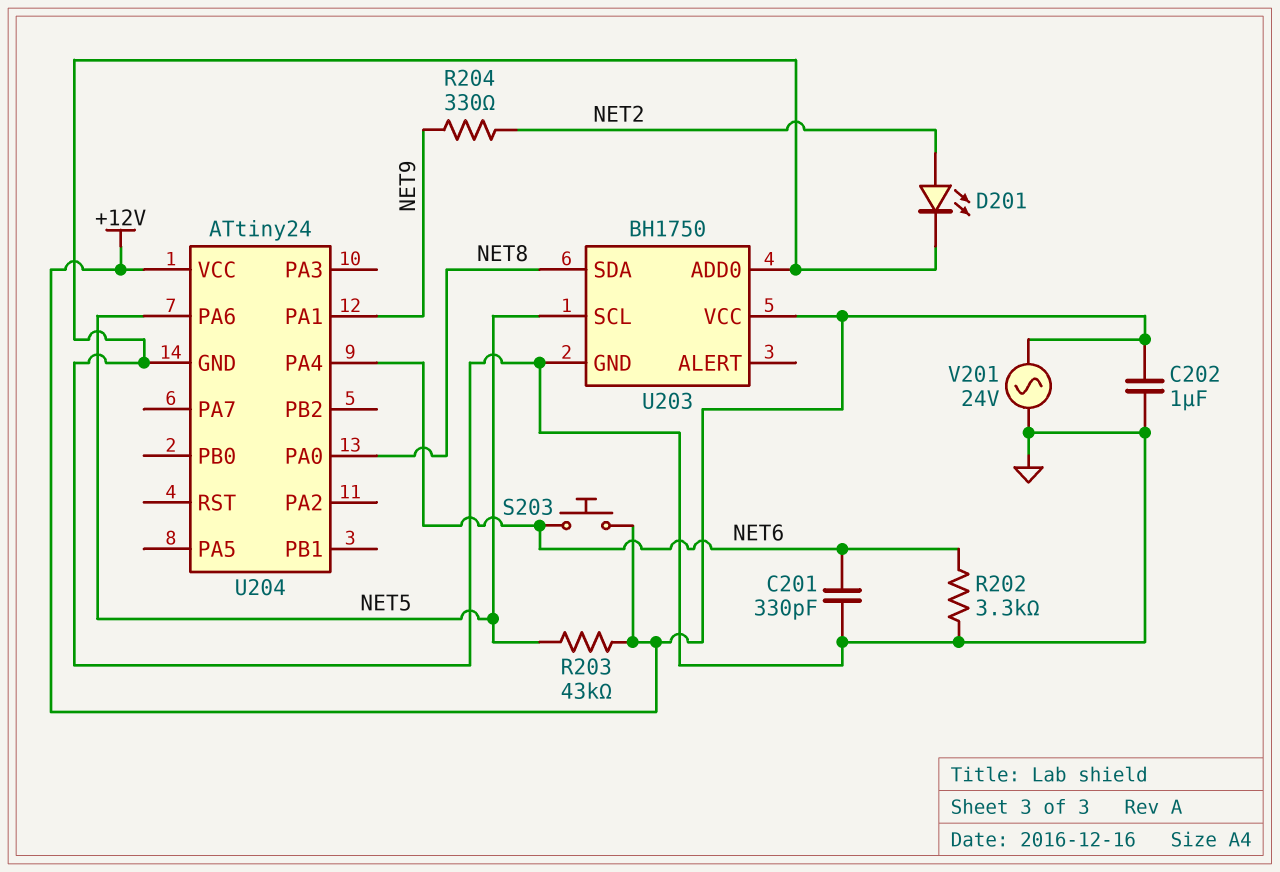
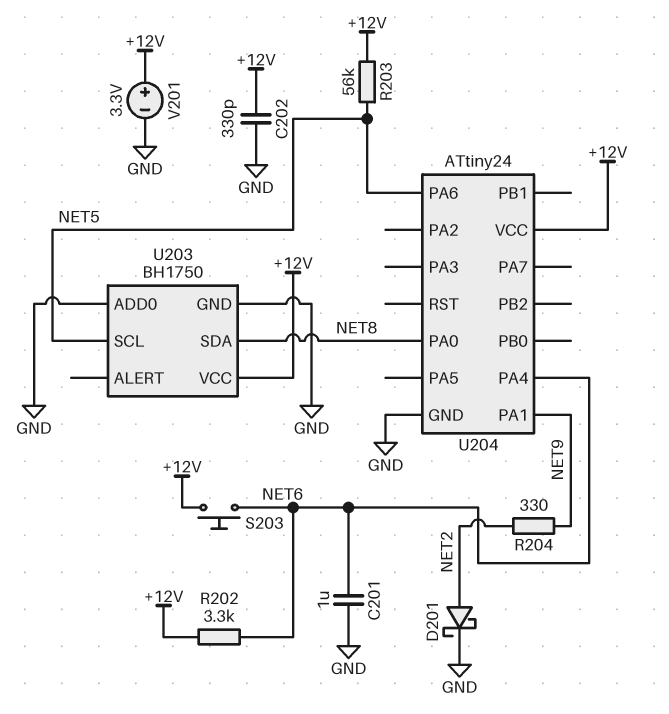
C201: 330pF (GND, NET6) -> 1uF (GND, NET6)
C202: 1uF (+12V, GND) -> 330pF (+12V, GND)
D201: LED (A NET2, K GND) -> schottky (A NET2, K GND)
R202: 3.3k (GND, NET6) -> 3.3k (+12V, NET6)
R203: 43k (+12V, NET5) -> 56k (+12V, NET5)
V201: AC 24V (+12V, GND) -> 3.3V (plus +12V, minus GND)

